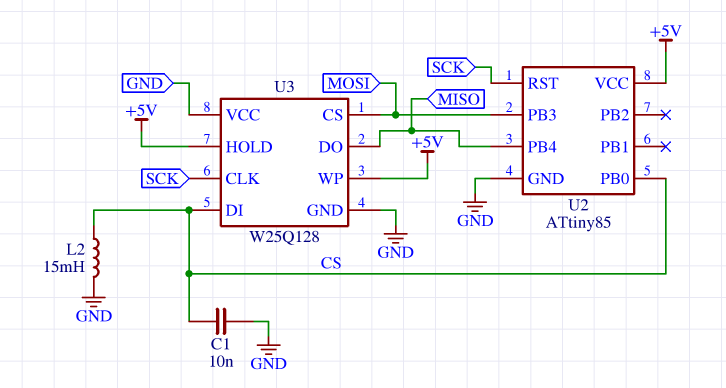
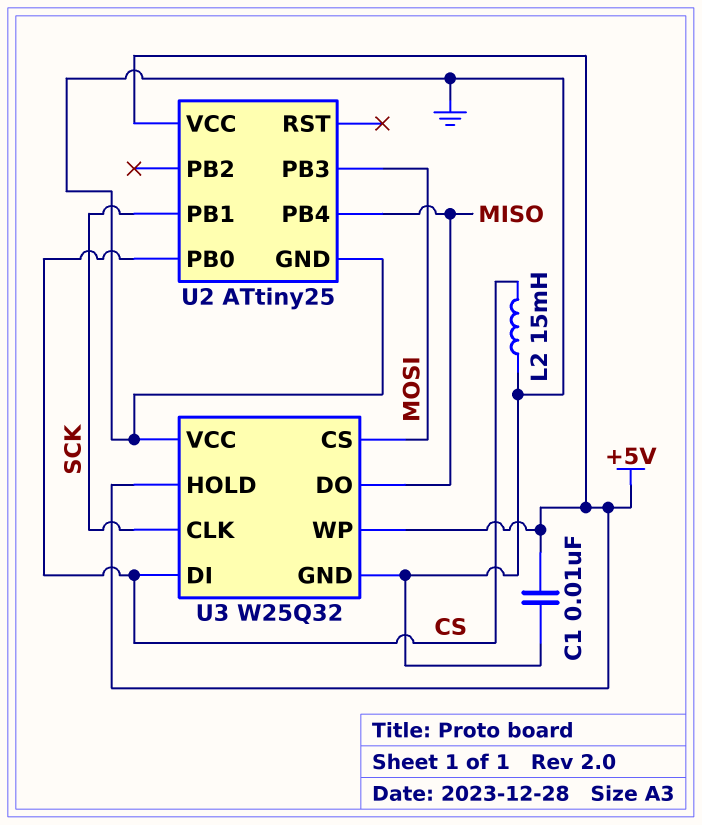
C1: 10nF (CS, GND) -> 10nF (+5V, GND)
U2: ATtiny85 -> ATtiny25
U2 pin PB1: none -> SCK
U2 pin RST: SCK -> none
U3: W25Q128 -> W25Q32

